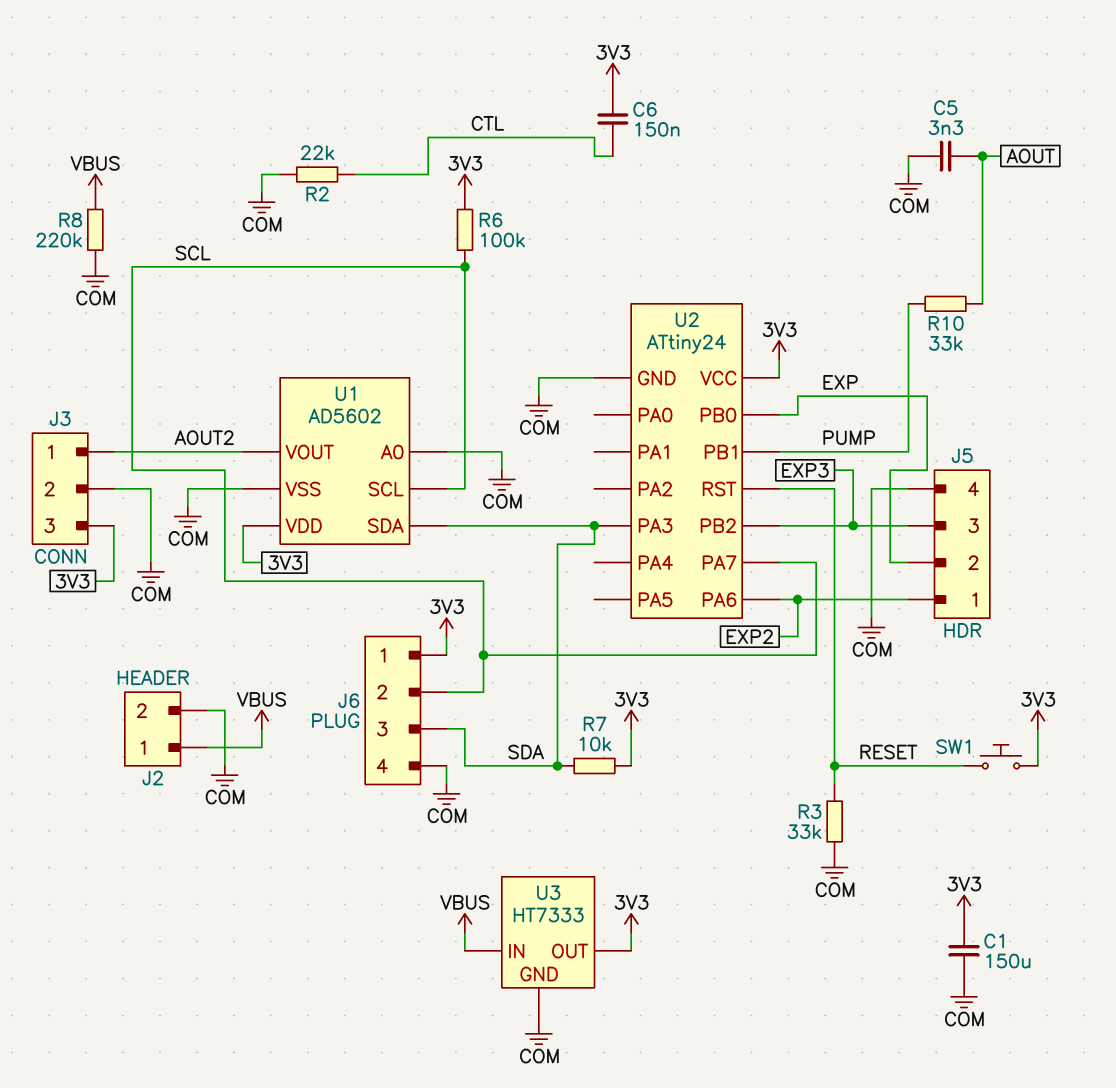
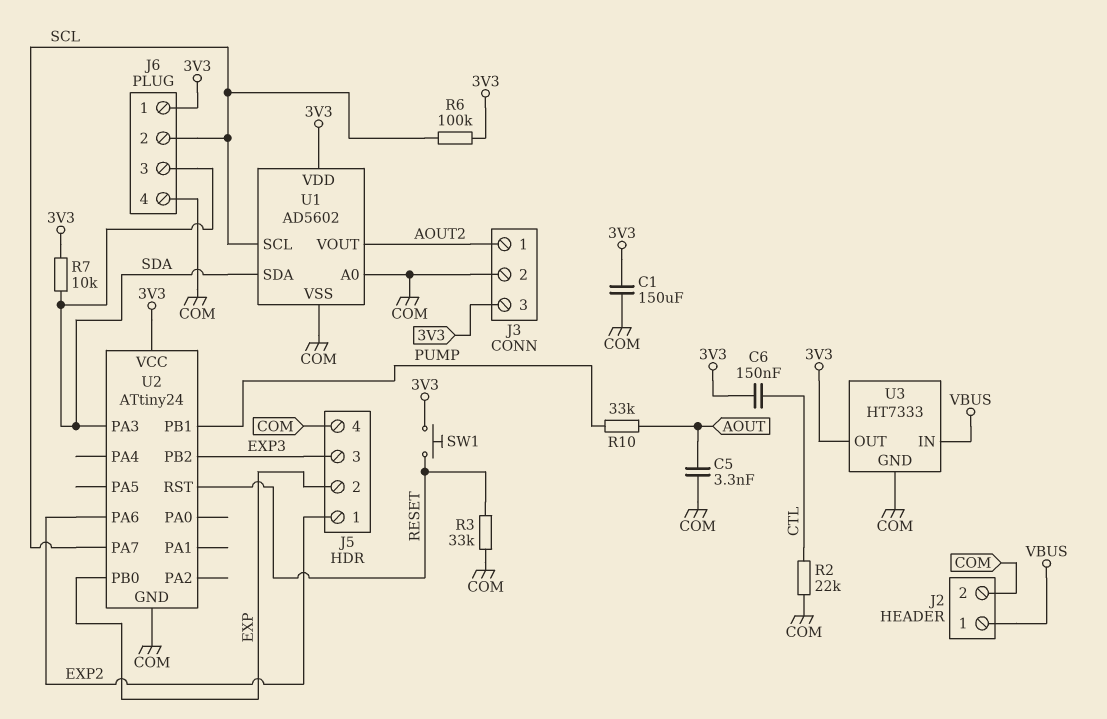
R8: 220k (COM, VBUS) -> none

